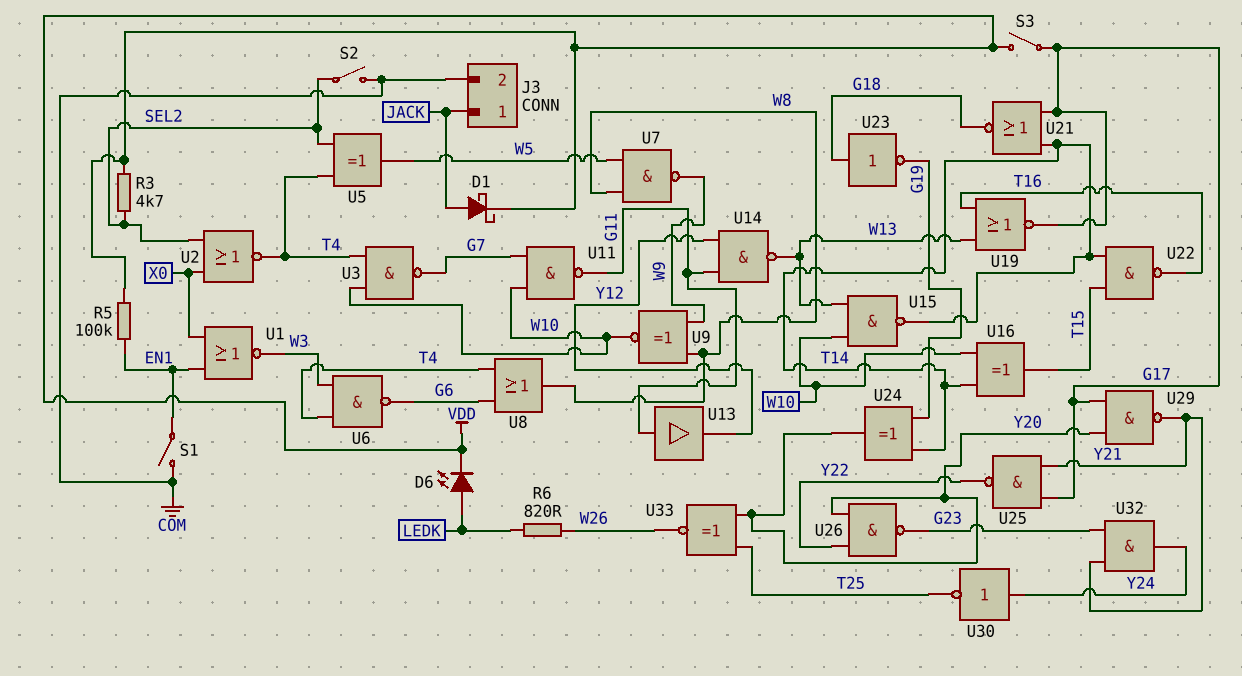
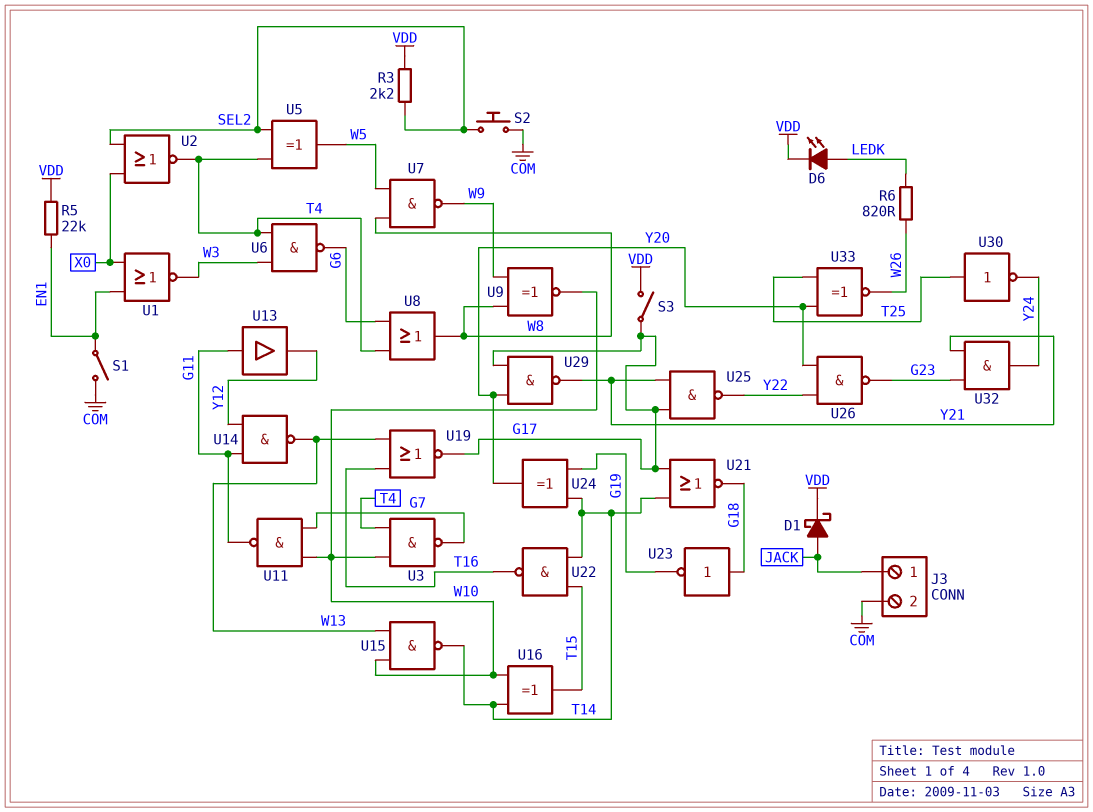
R3: 4.7k (SEL2, VDD) -> 2.2k (SEL2, VDD)
R5: 100k (EN1, VDD) -> 22k (EN1, VDD)
S2: switch (COM, SEL2) -> button (COM, SEL2)
U30: NOT (in Y24, out T25) -> NOT (in T25, out Y24)

